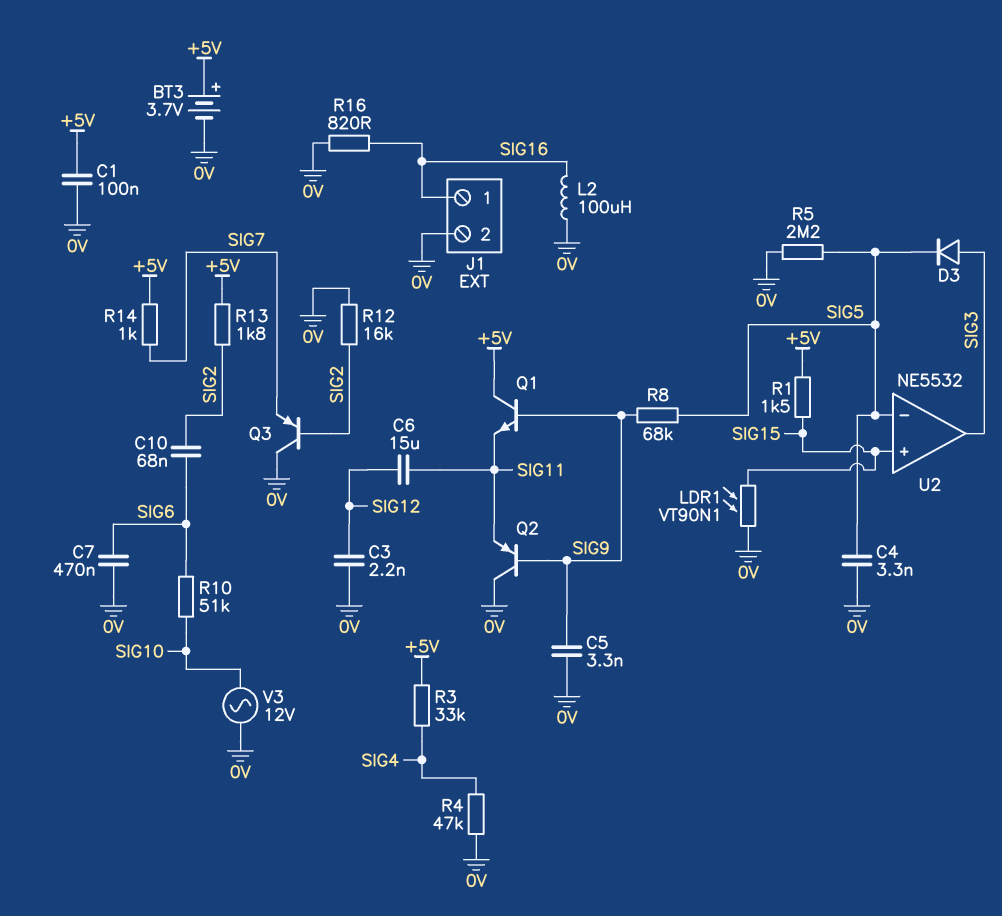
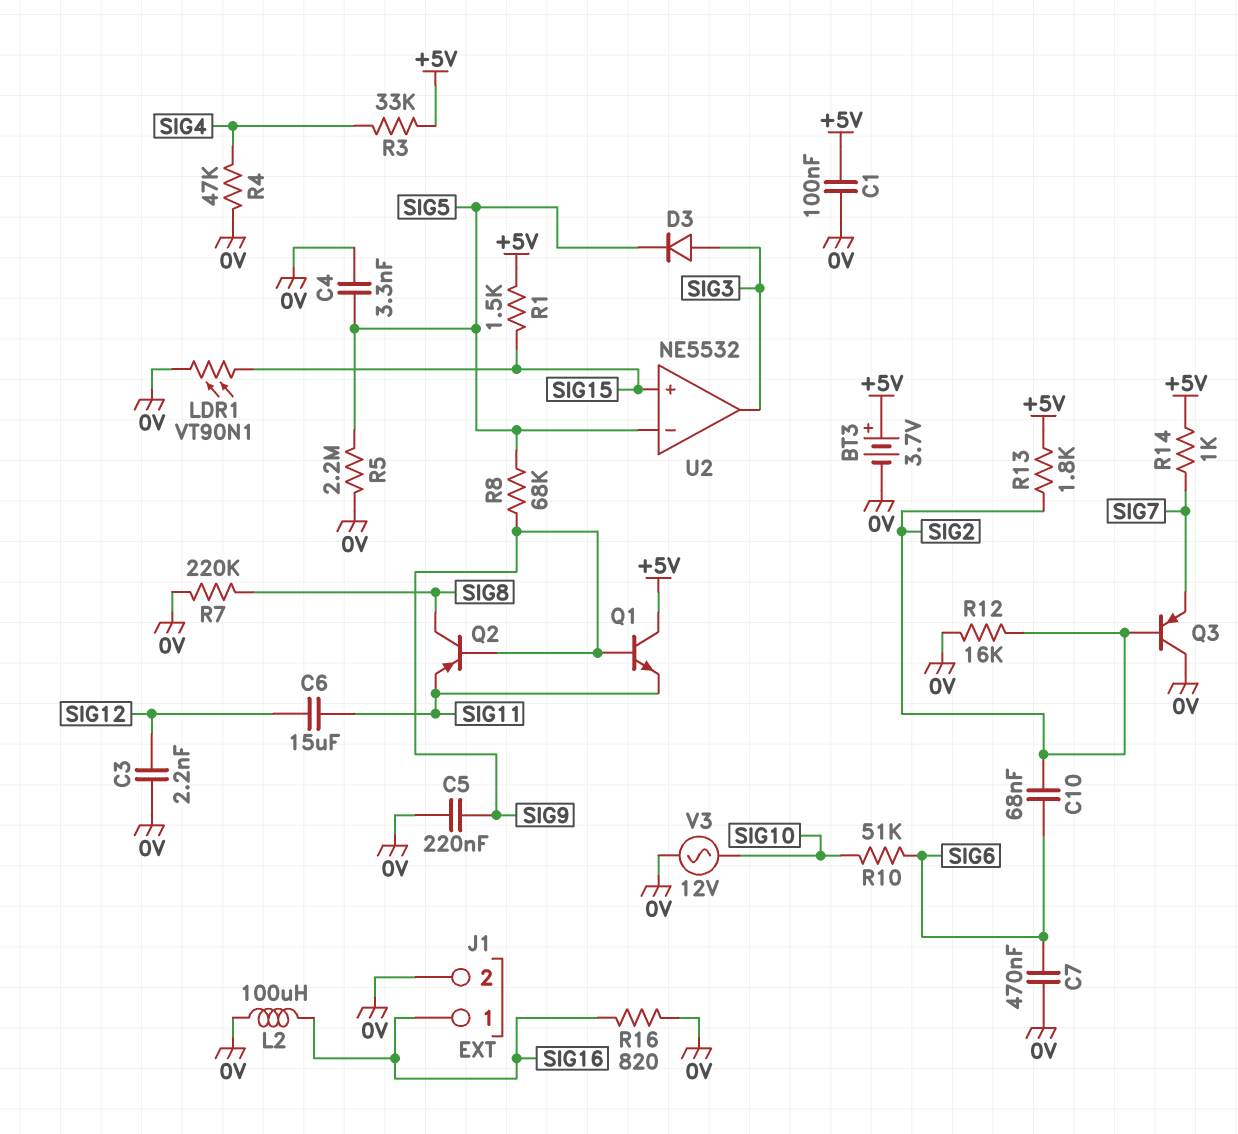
C5: 3.3nF (0V, SIG9) -> 220nF (0V, SIG9)
Q2: PNP (B SIG9, C 0V, E SIG11) -> PNP (B SIG9, C SIG8, E SIG11)
R7: none -> 220k (0V, SIG8)

